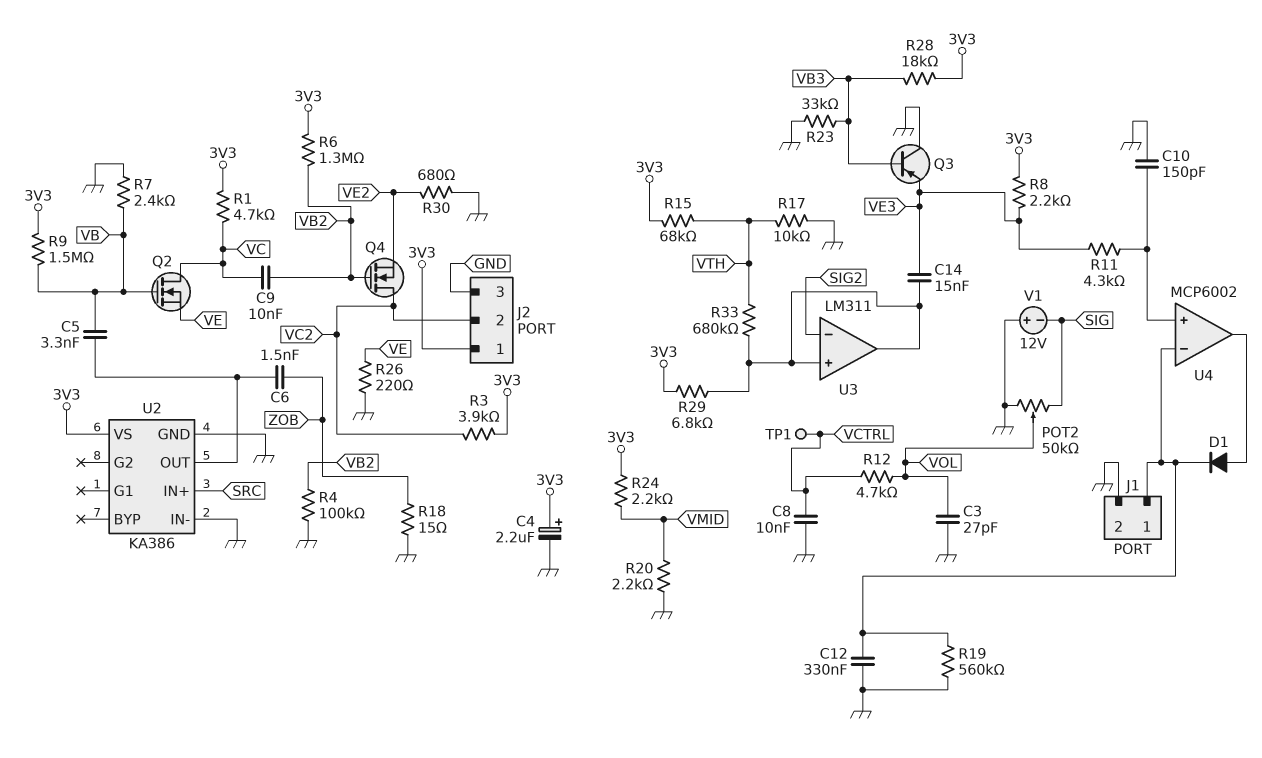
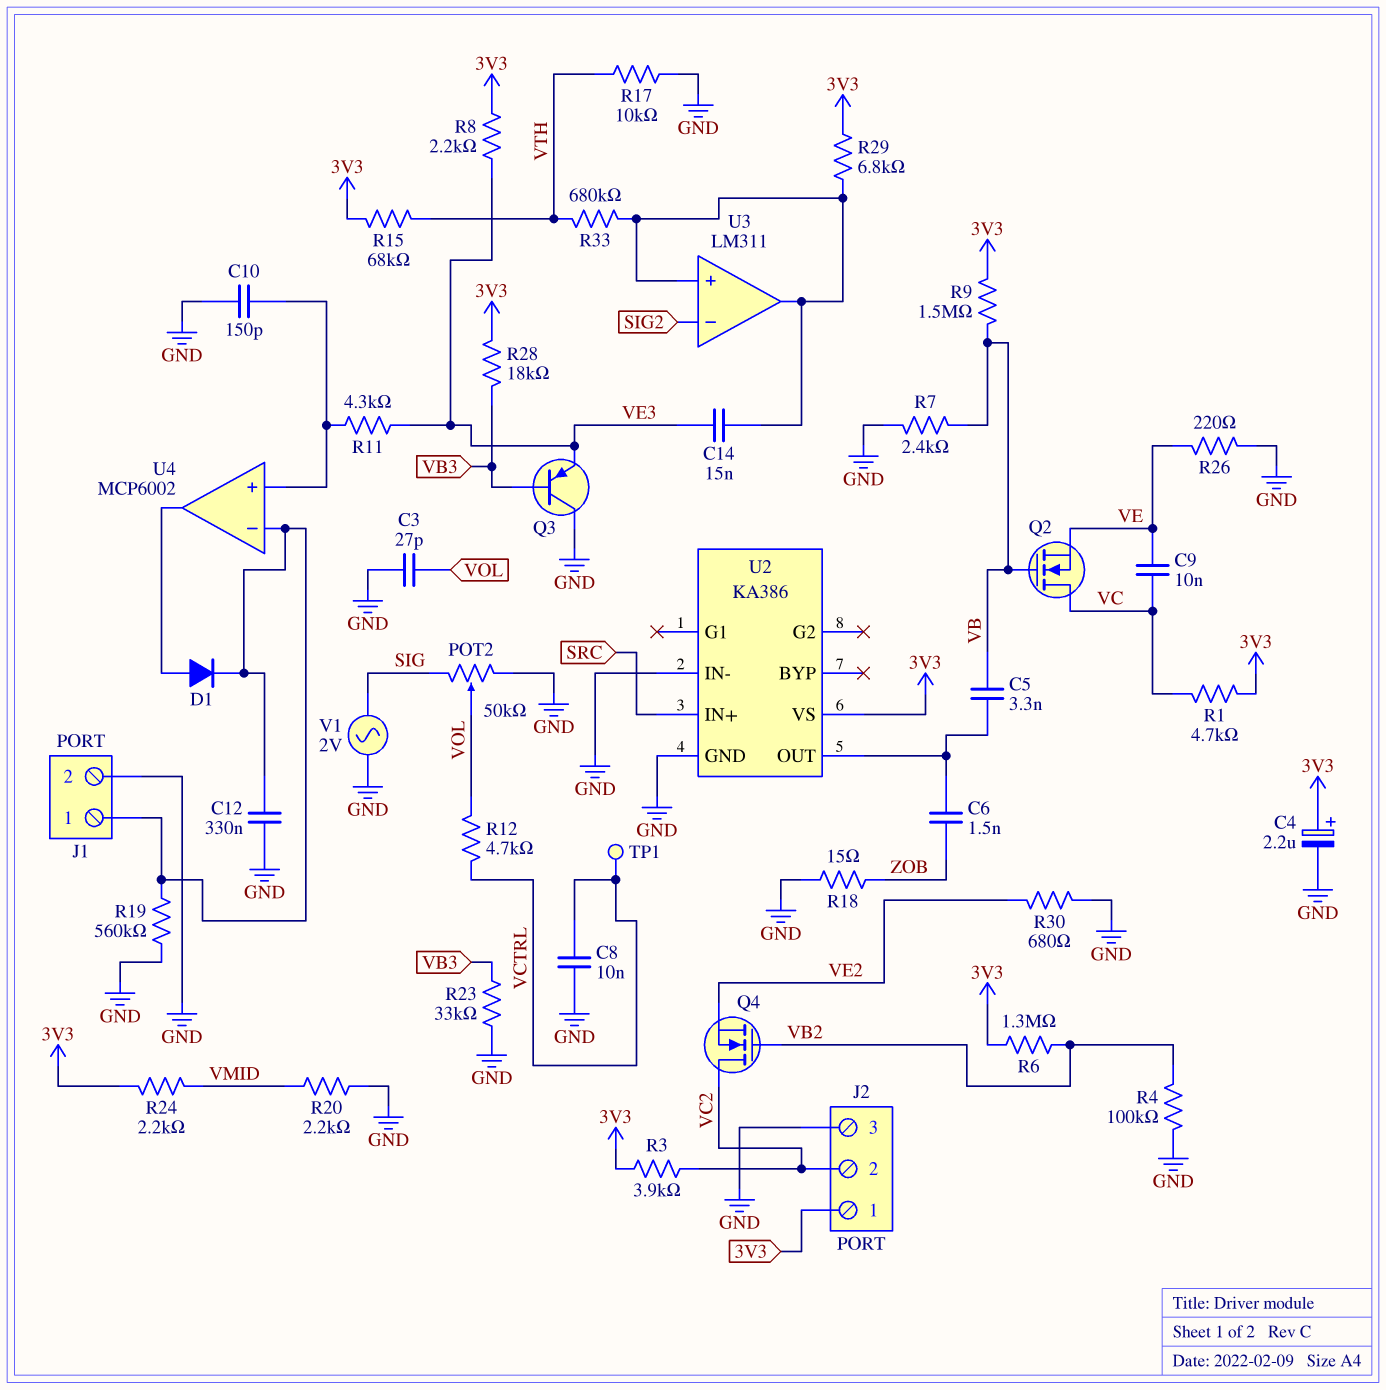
C9: 10nF (VB2, VC) -> 10nF (VC, VE)
V1: 12V (plus GND, minus SIG) -> AC 2V (GND, SIG)

